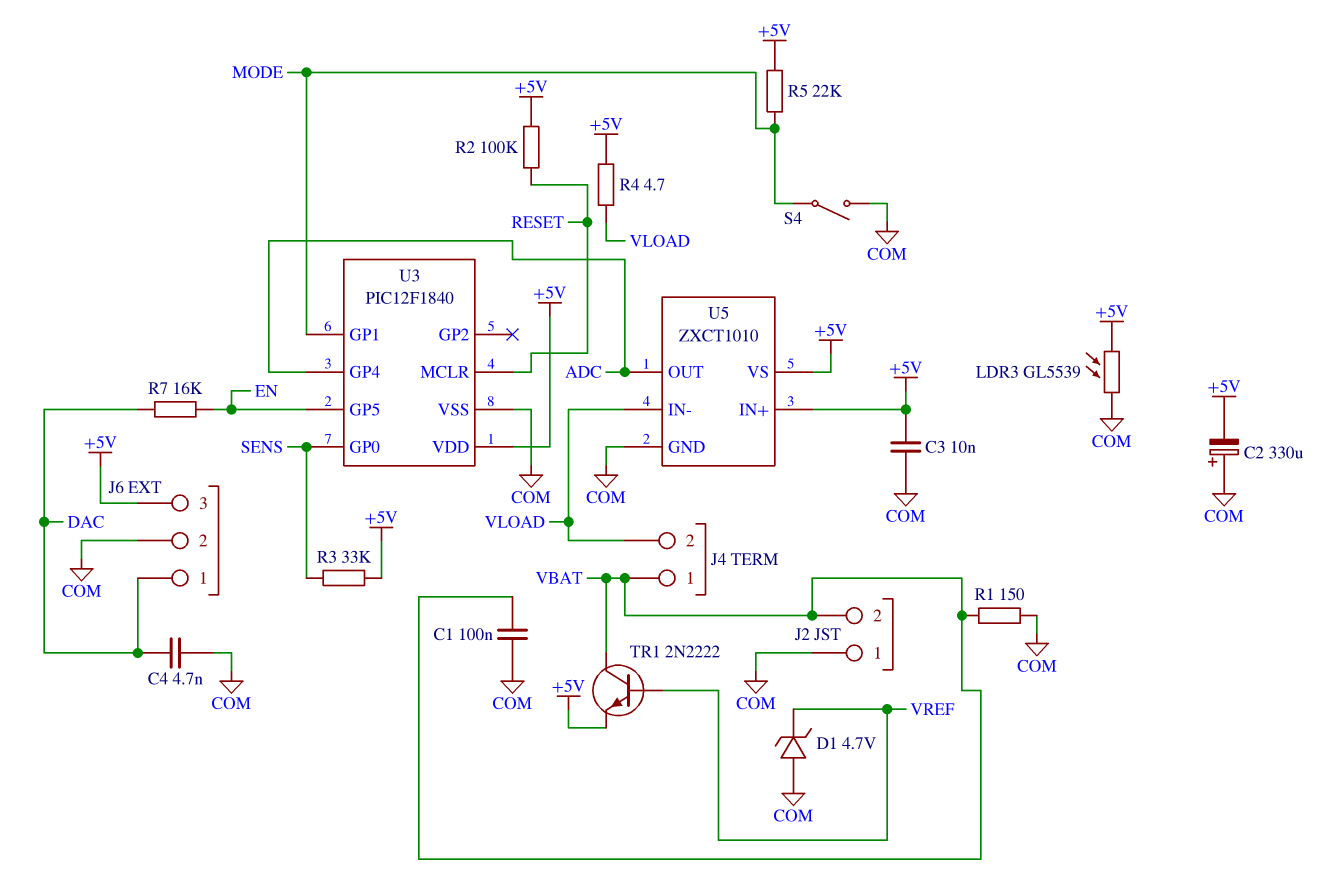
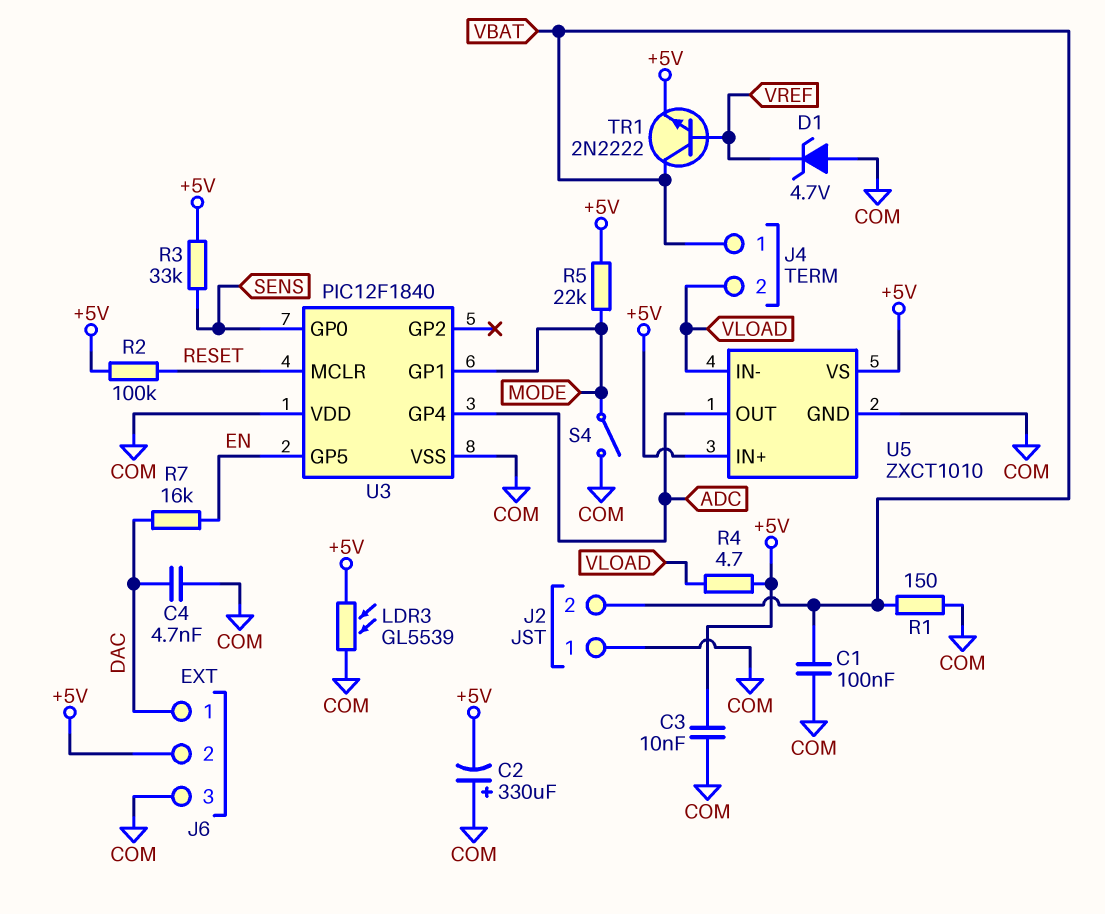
J6 pin 2: COM -> +5V
J6 pin 3: +5V -> COM
U3 pin VDD: +5V -> COM

